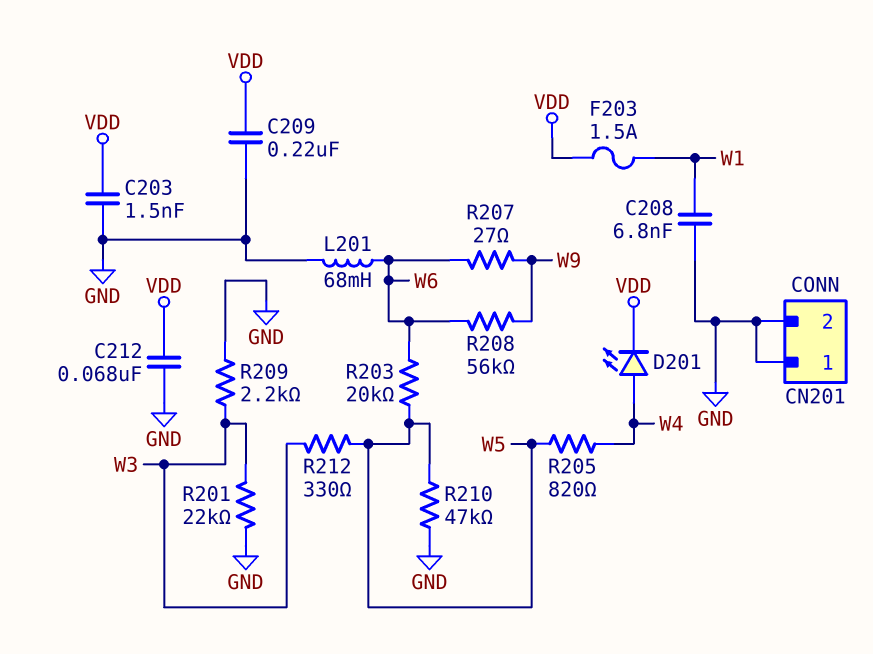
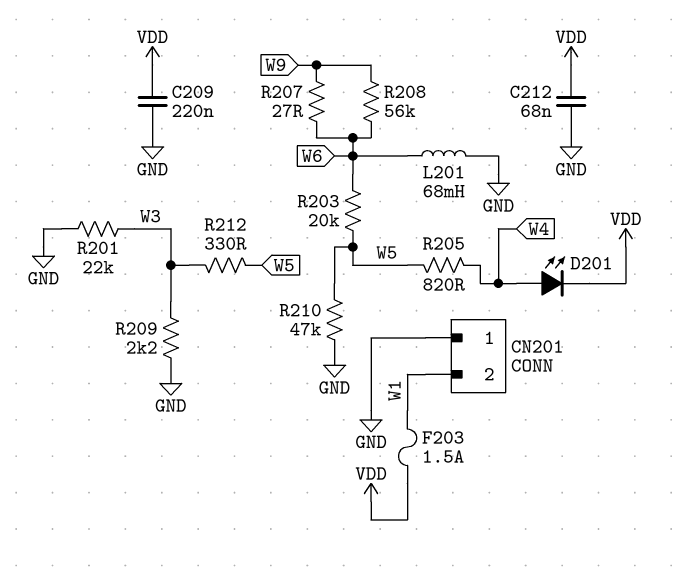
C203: 1.5nF (GND, VDD) -> none
C208: 6.8nF (GND, W1) -> none
CN201 pin 2: GND -> W1

